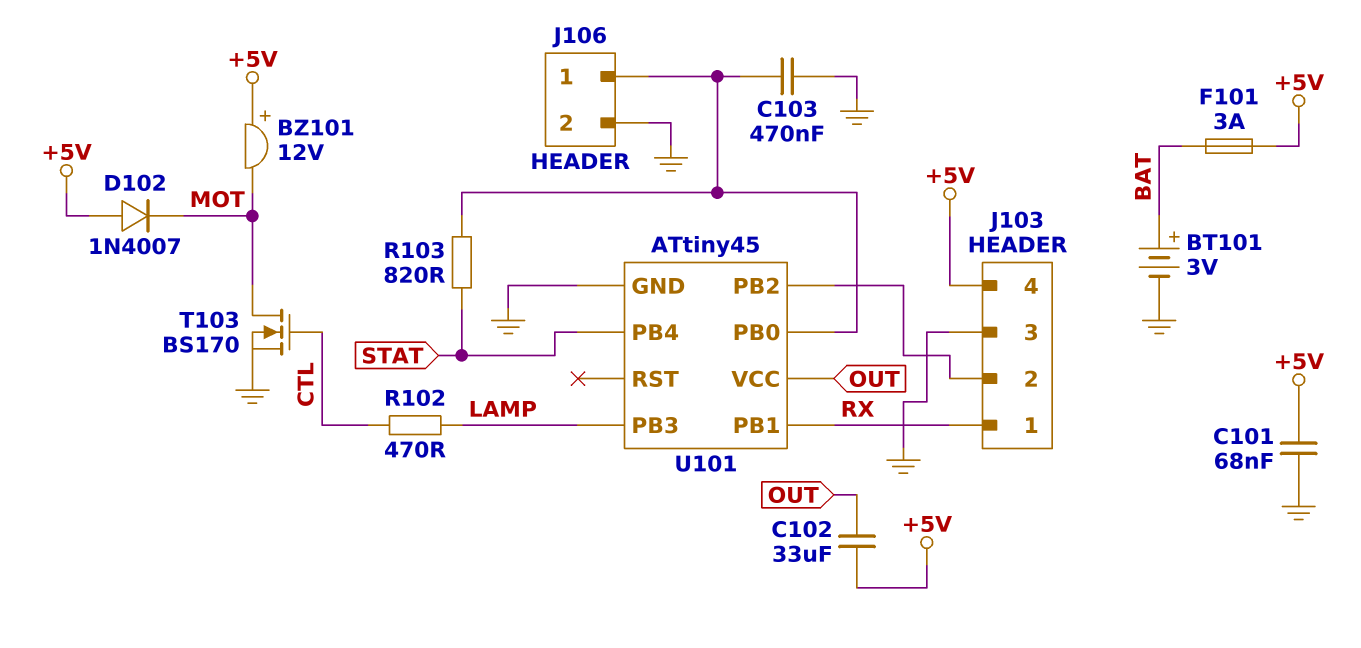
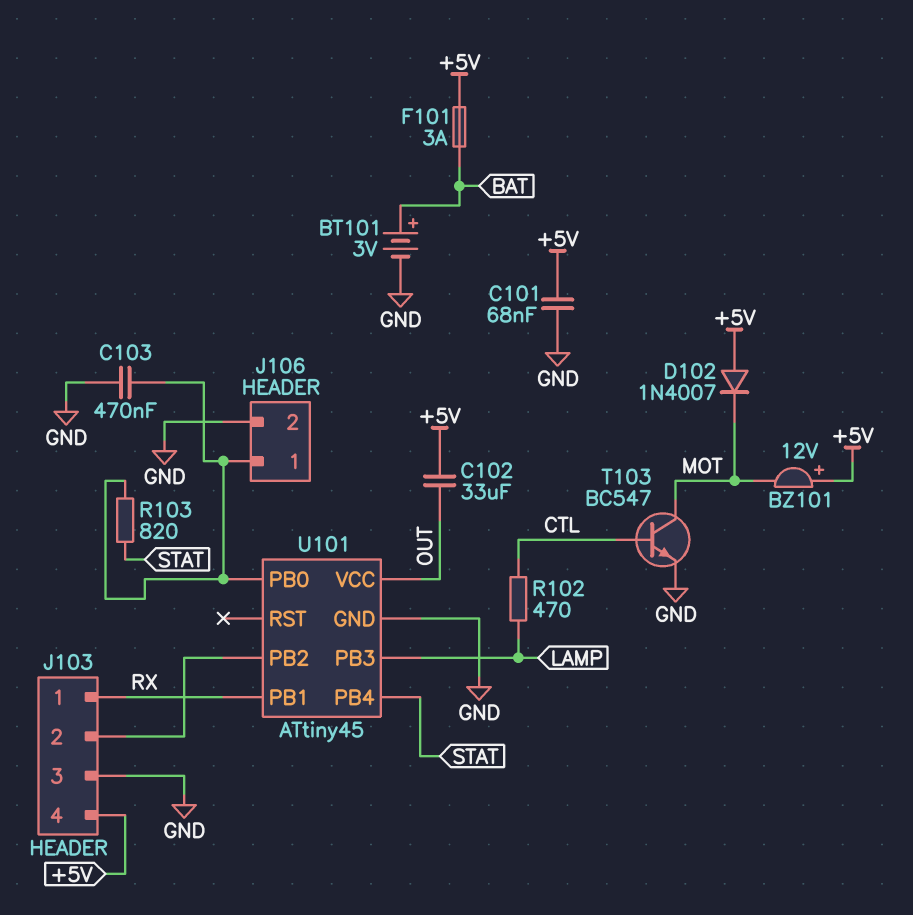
T103: NMOS BS170 (G CTL, D MOT, S GND) -> NPN BC547 (B CTL, C MOT, E GND)

